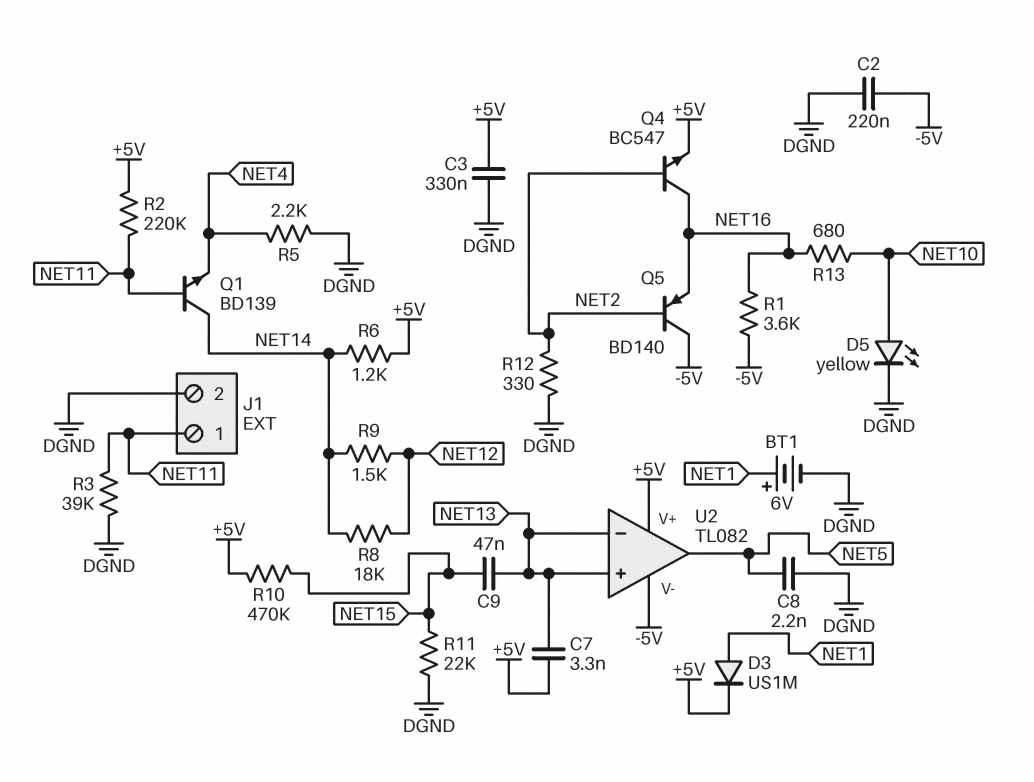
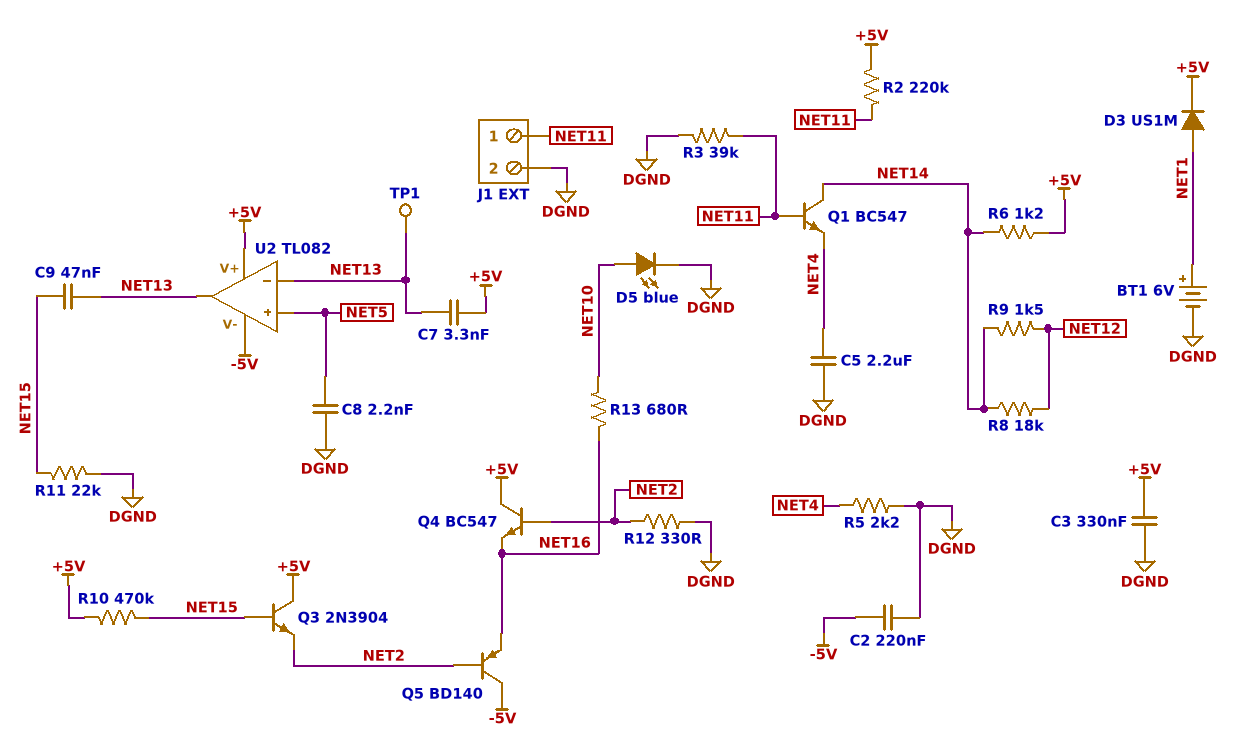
C5: none -> 2.2uF (DGND, NET4)
D5: LED yellow (A NET10, K DGND) -> LED blue (A NET10, K DGND)
Q1: NPN BD139 (B NET11, C NET14, E NET4) -> NPN BC547 (B NET11, C NET14, E NET4)
Q3: none -> NPN 2N3904 (B NET15, C +5V, E NET2)
Q4: NPN BC547 (B NET2, C NET16, E +5V) -> NPN BC547 (B NET2, C +5V, E NET16)
R1: 3.6k (-5V, NET16) -> none
TP1: none -> test point (NET13)
U2 pin in+: NET13 -> NET5
U2 pin out: NET5 -> NET13

